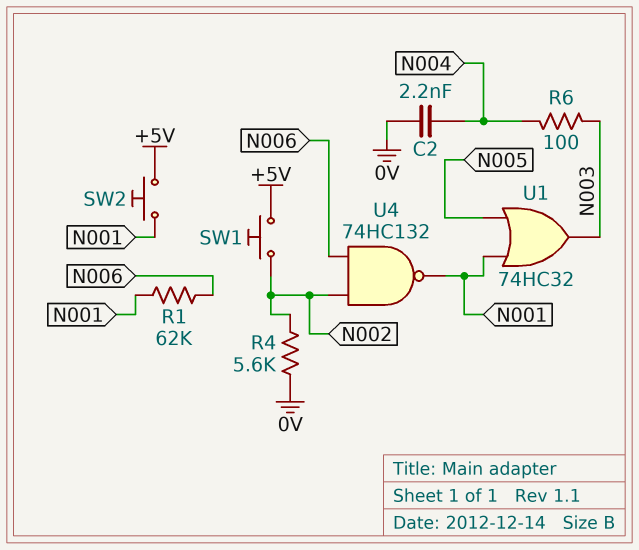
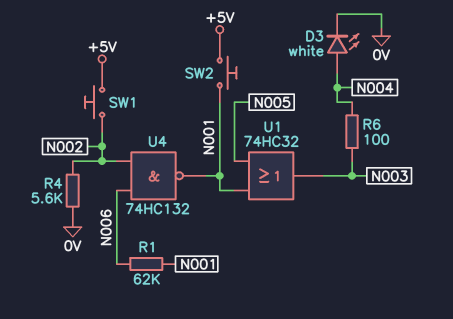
C2: 2.2nF (0V, N004) -> none
D3: none -> LED white (A N004, K 0V)

